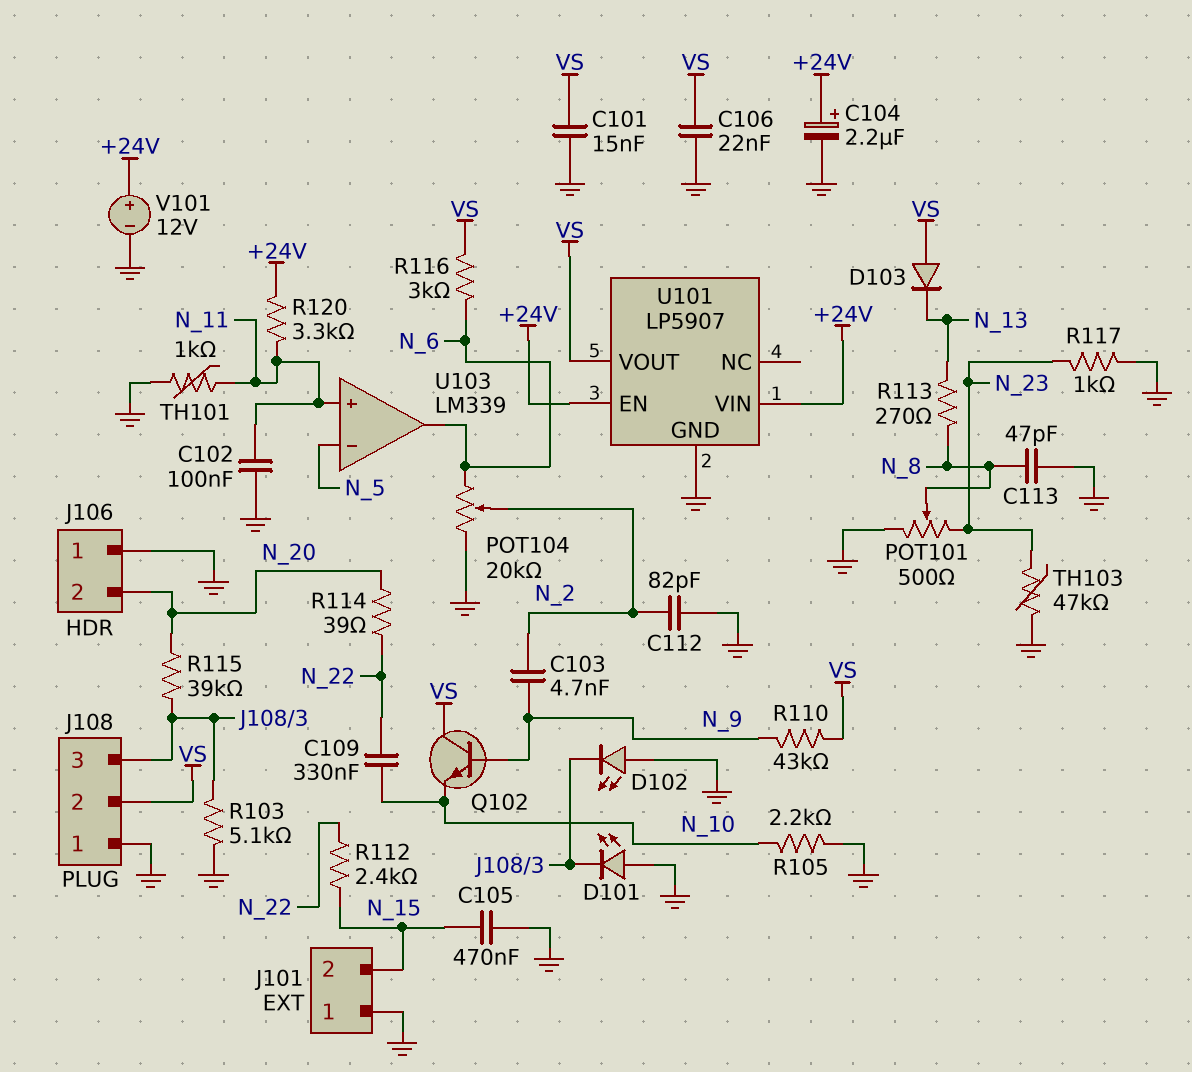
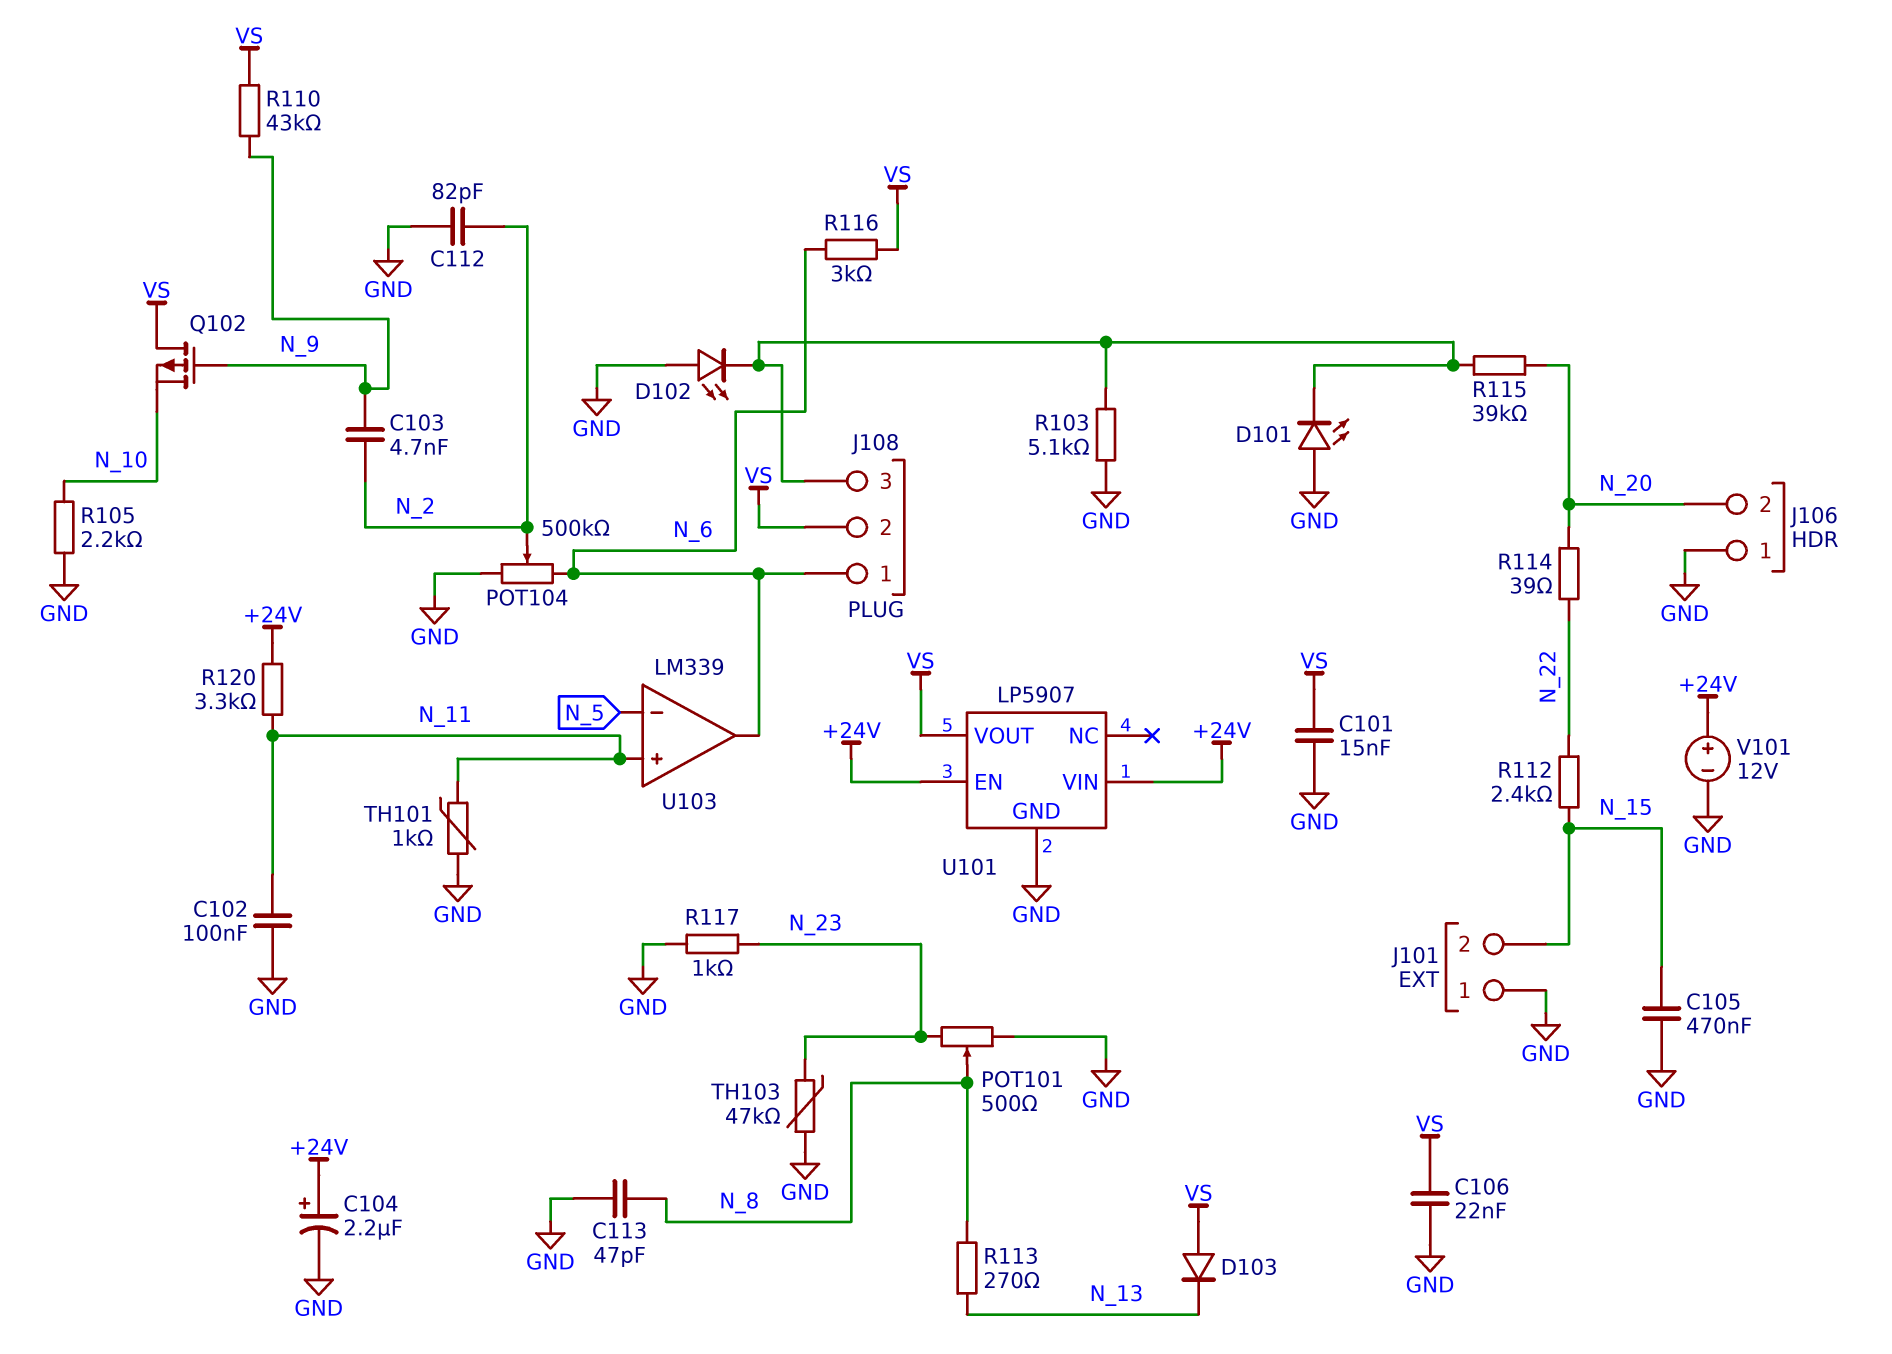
C109: 330nF (N_10, N_22) -> none
J108 pin 1: GND -> N_6
POT104: 20k (GND, N_6, wiper N_2) -> 500k (GND, N_6, wiper N_2)
Q102: NPN (B N_9, C VS, E N_10) -> PMOS (G N_9, D VS, S N_10)

